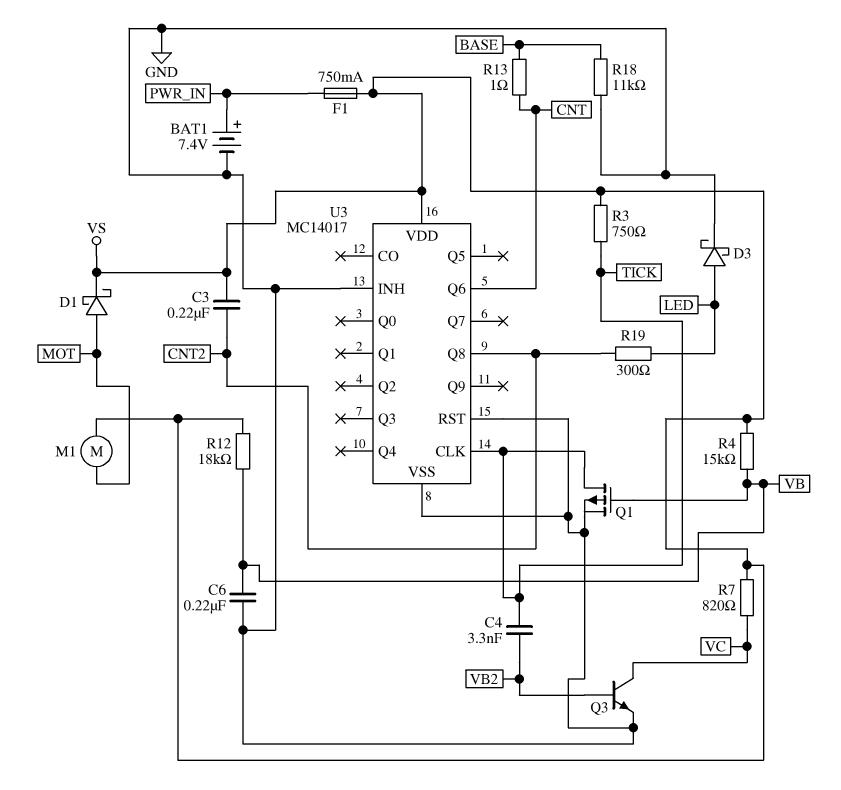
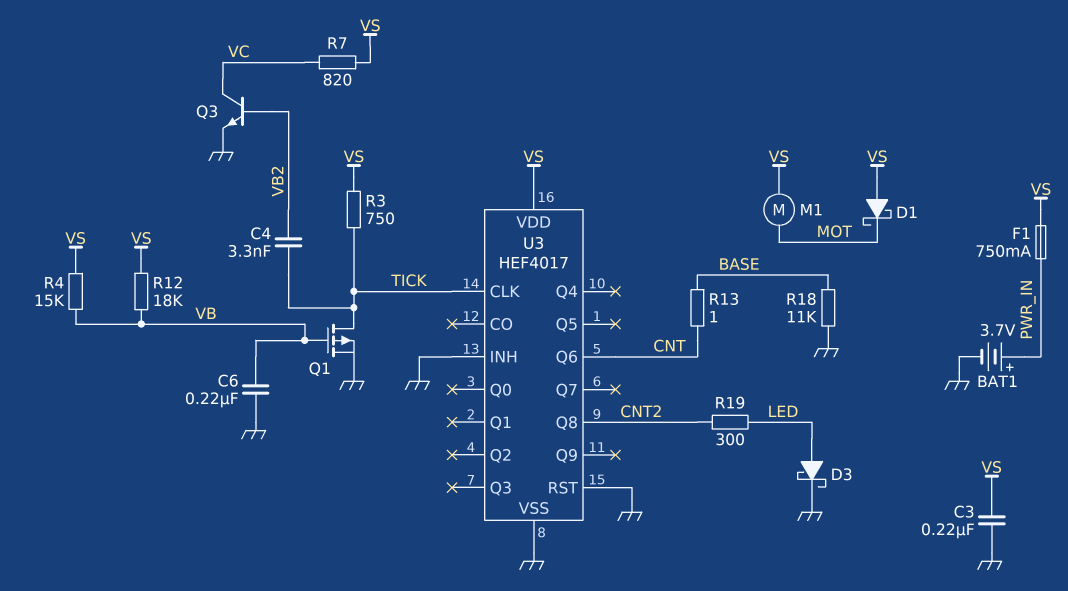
BAT1: 7.4V (plus PWR_IN, minus GND) -> 3.7V (plus PWR_IN, minus GND)
C3: 220nF (CNT2, VS) -> 220nF (GND, VS)
D1: schottky (A MOT, K VS) -> schottky (A VS, K MOT)
U3: MC14017 -> HEF4017

